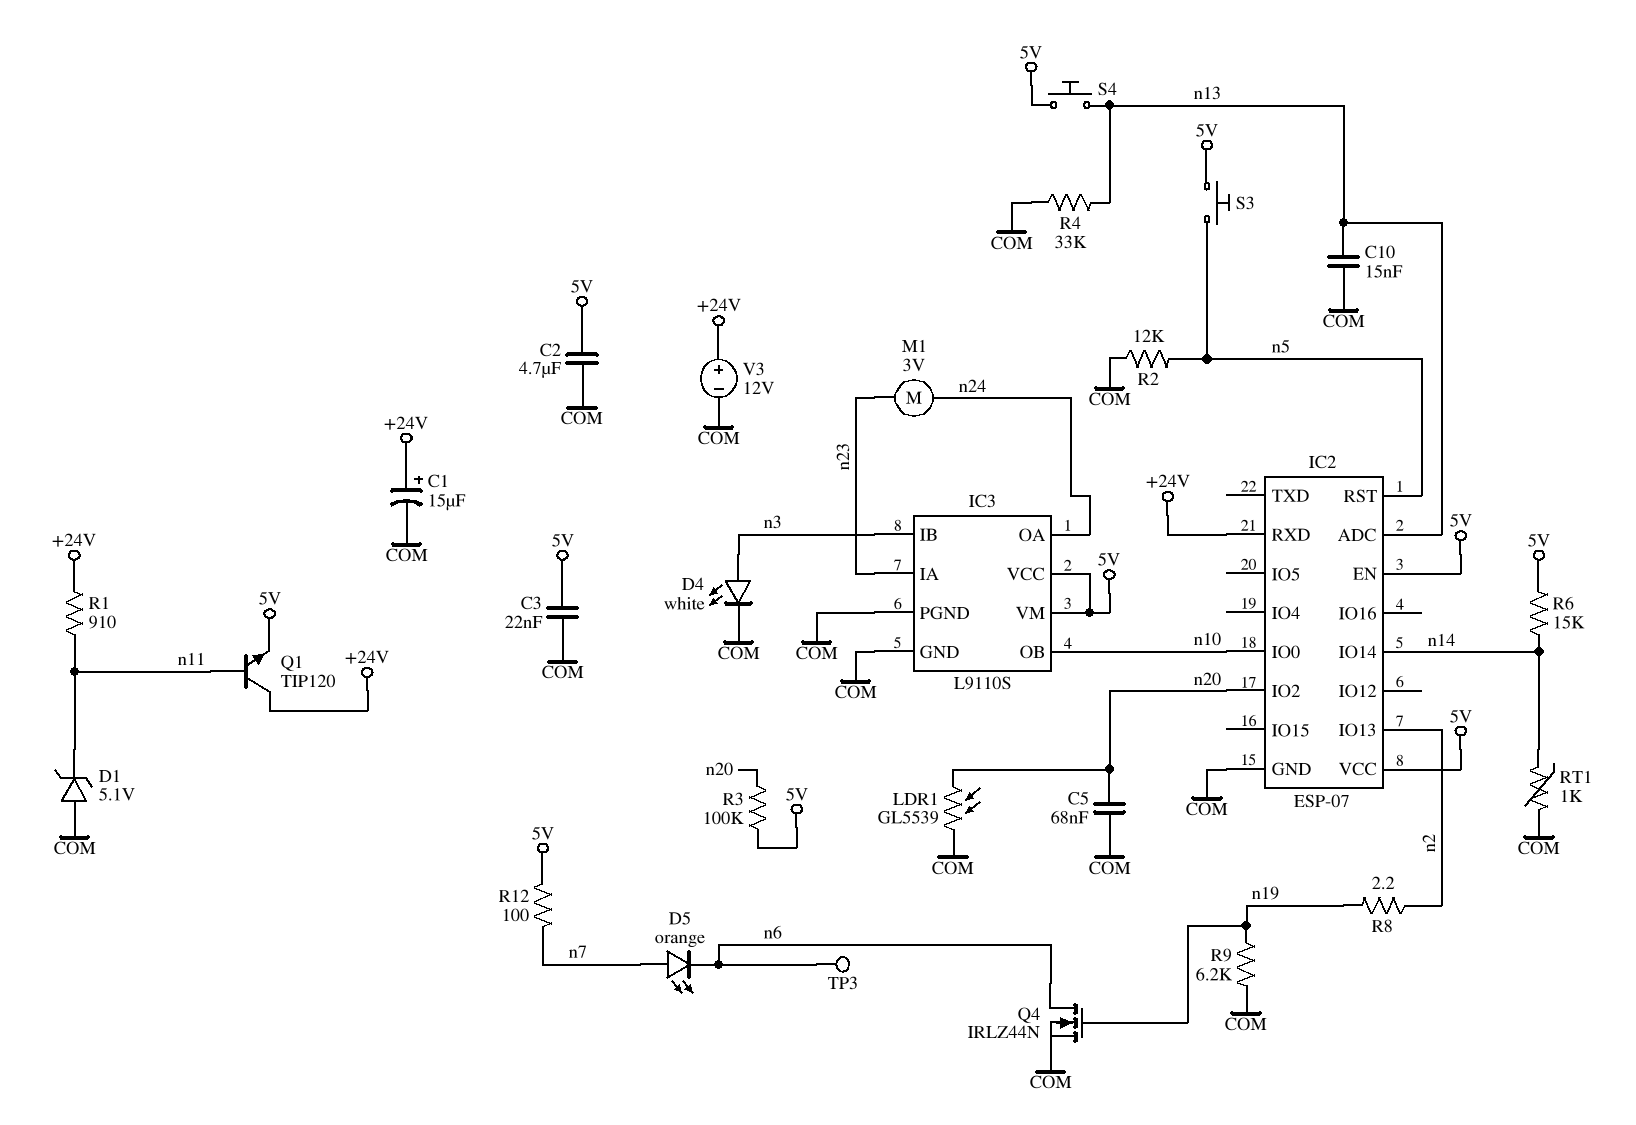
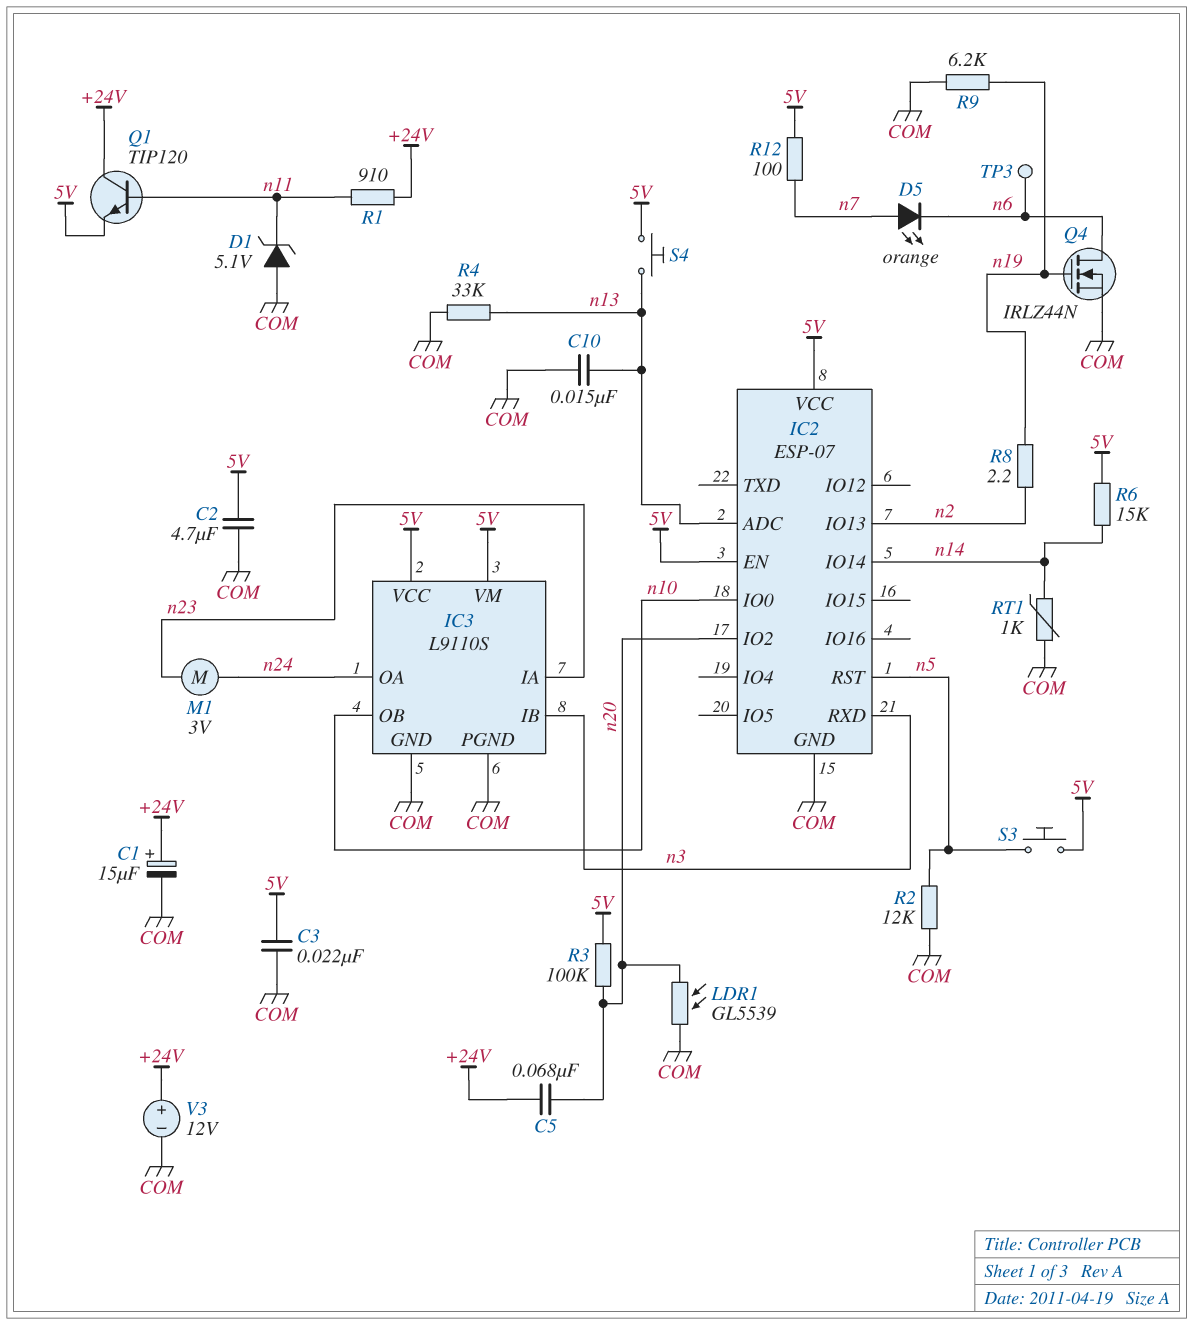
C5: 68nF (COM, n20) -> 68nF (+24V, n20)
D4: LED white (A n3, K COM) -> none
IC2 pin RXD: +24V -> n3

